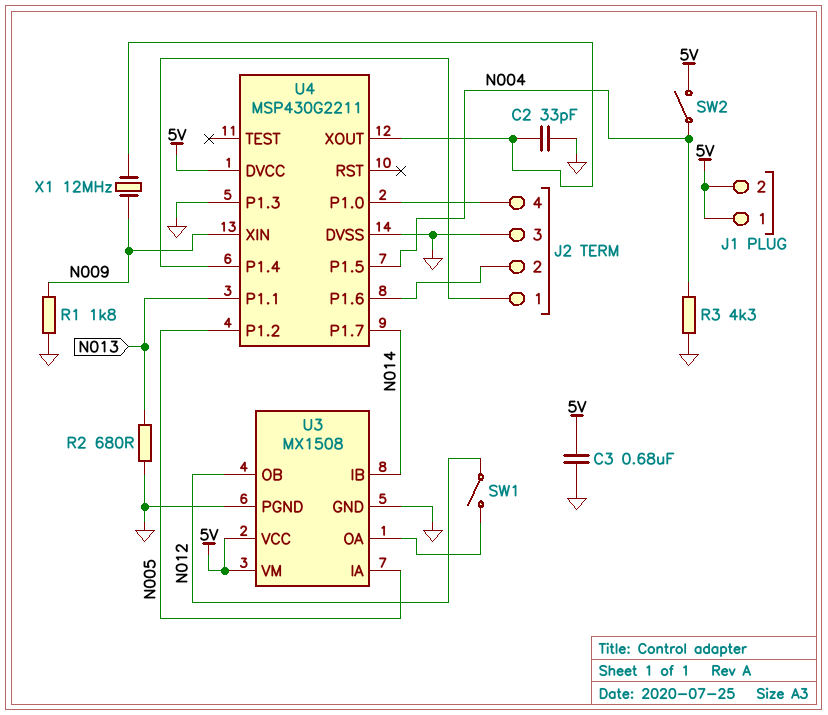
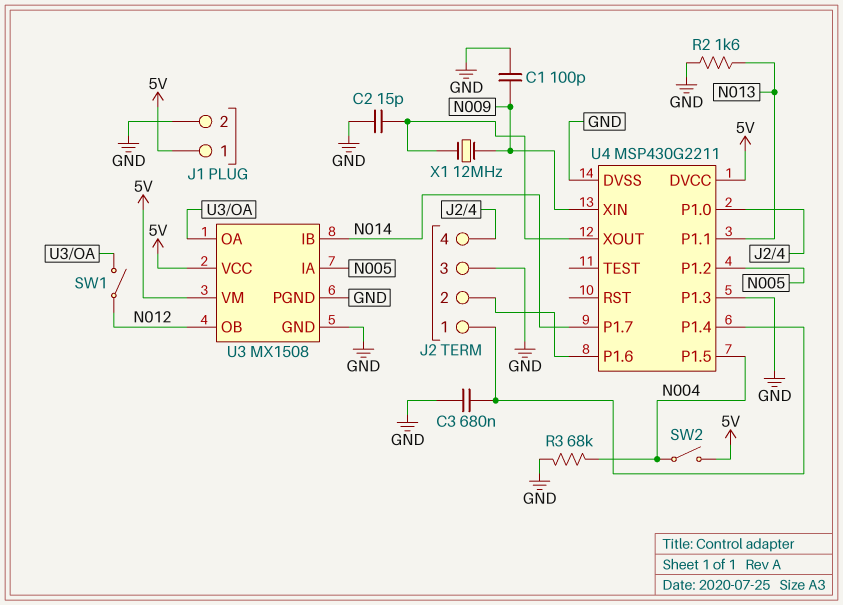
C1: none -> 100pF (GND, N009)
C2: 33pF (GND, U4/XOUT) -> 15pF (GND, U4/XOUT)
C3: 680nF (5V, GND) -> 680nF (GND, J2/1)
J1 pin 2: 5V -> GND
R1: 1.8k (GND, N009) -> none
R2: 680 (GND, N013) -> 1.6k (GND, N013)
R3: 4.3k (GND, N004) -> 68k (GND, N004)

